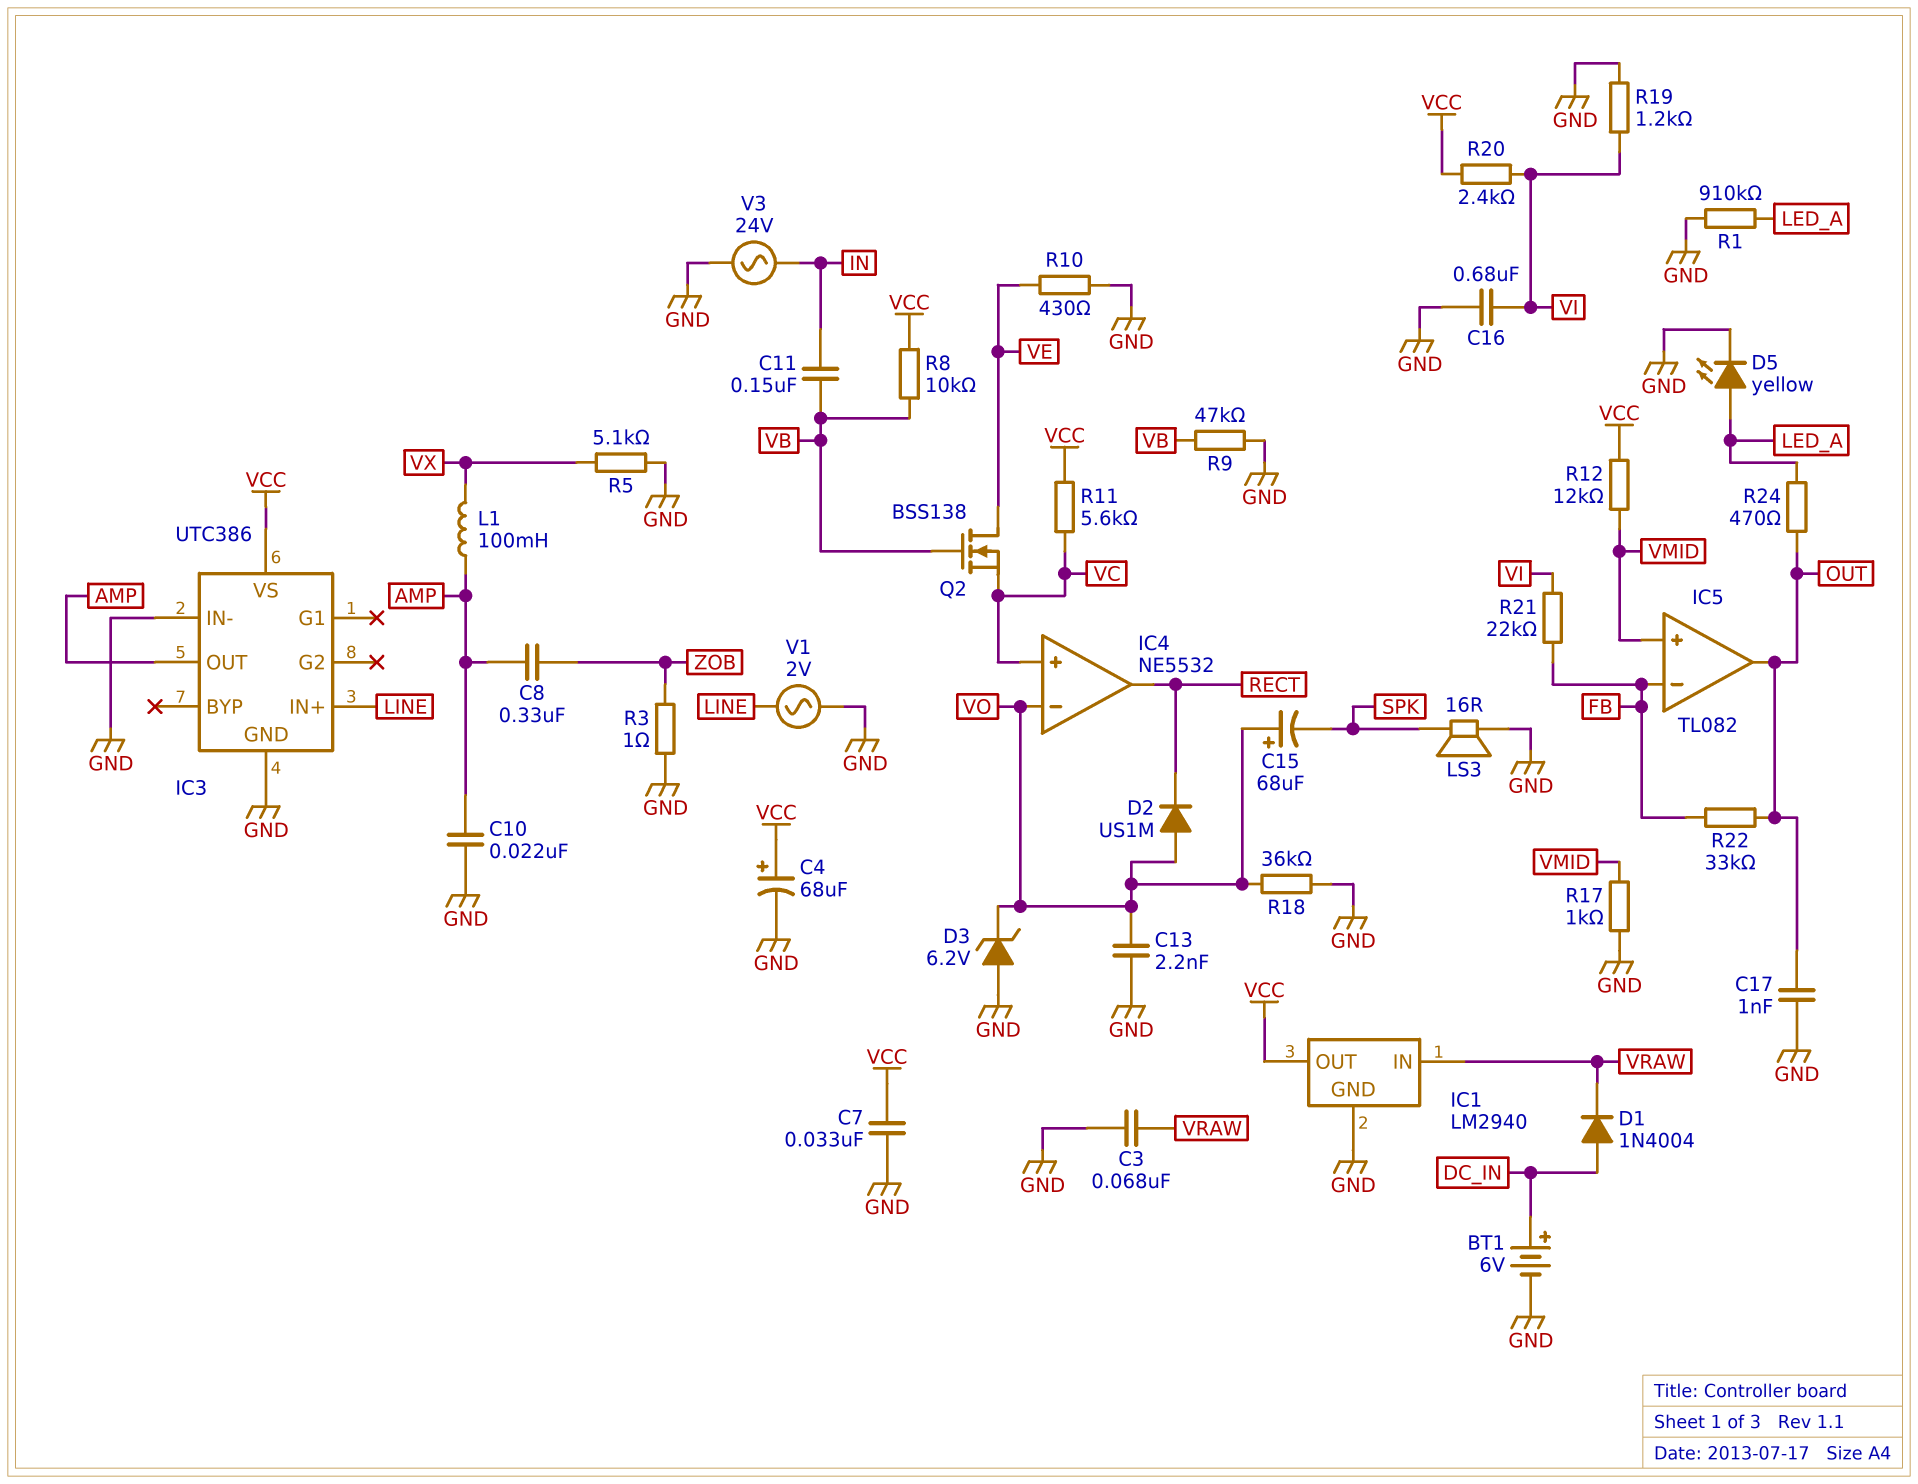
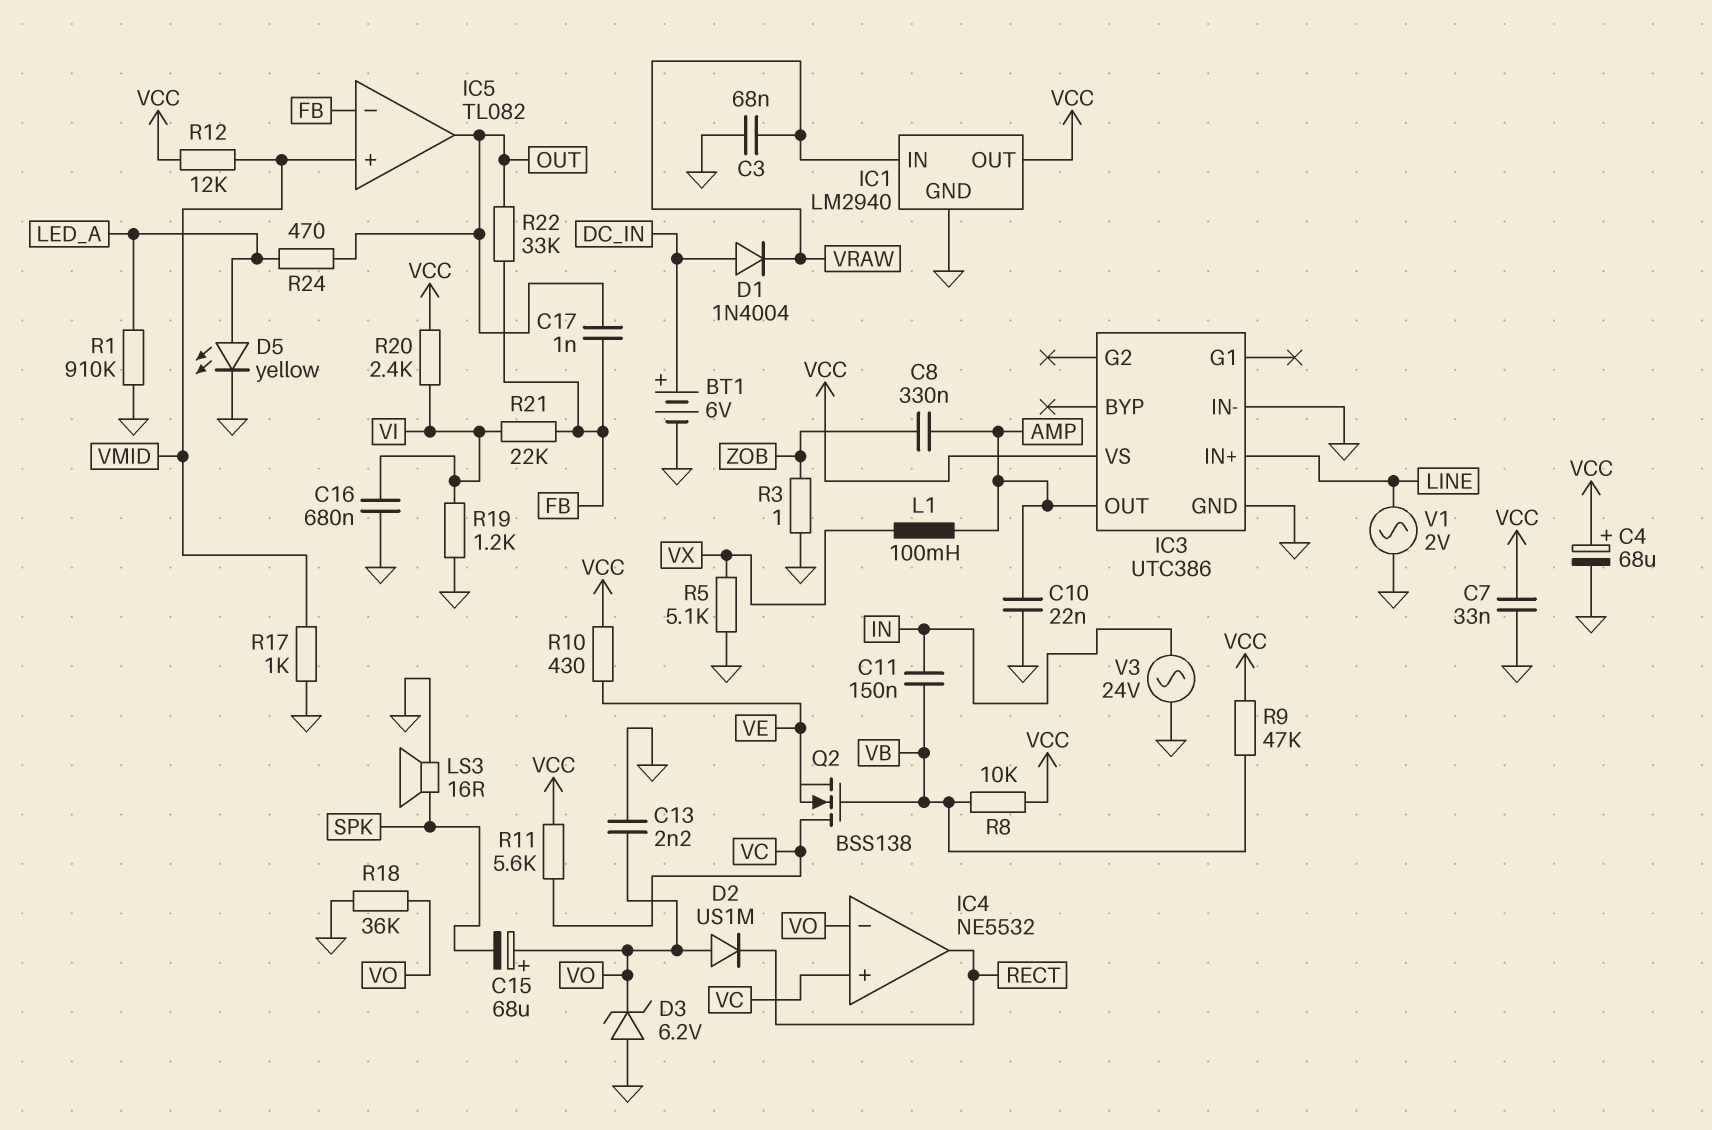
C17: 1nF (GND, OUT) -> 1nF (FB, OUT)
Q2: NMOS BSS138 (G VB, D VE, S VC) -> NMOS BSS138 (G VB, D VC, S VE)
R9: 47k (GND, VB) -> 47k (VB, VCC)
R10: 430 (GND, VE) -> 430 (VCC, VE)

